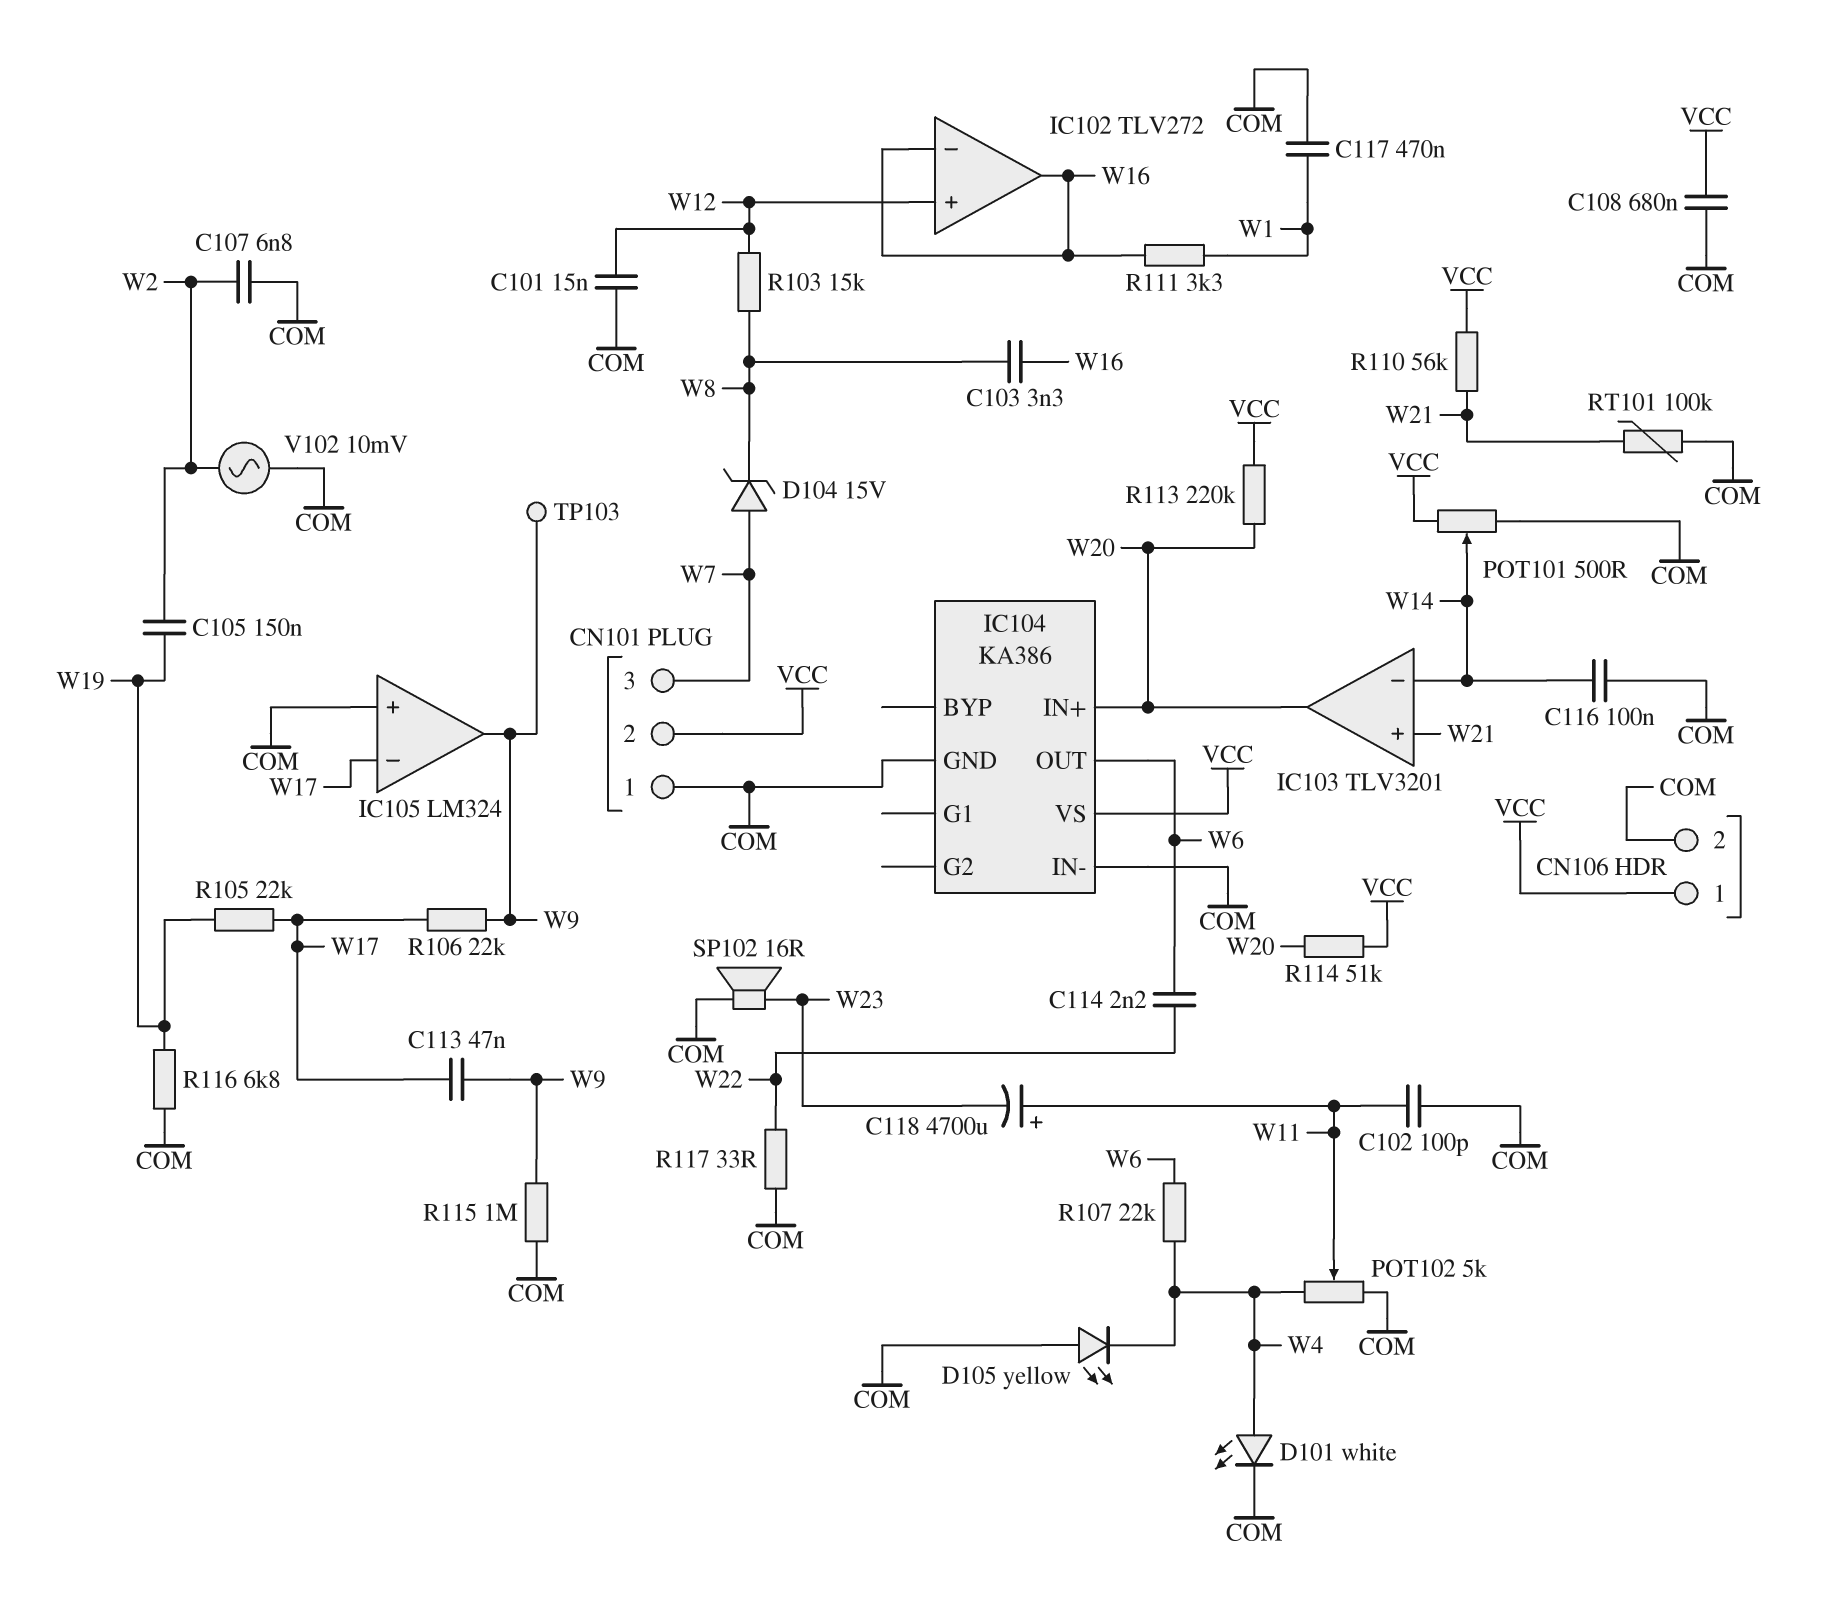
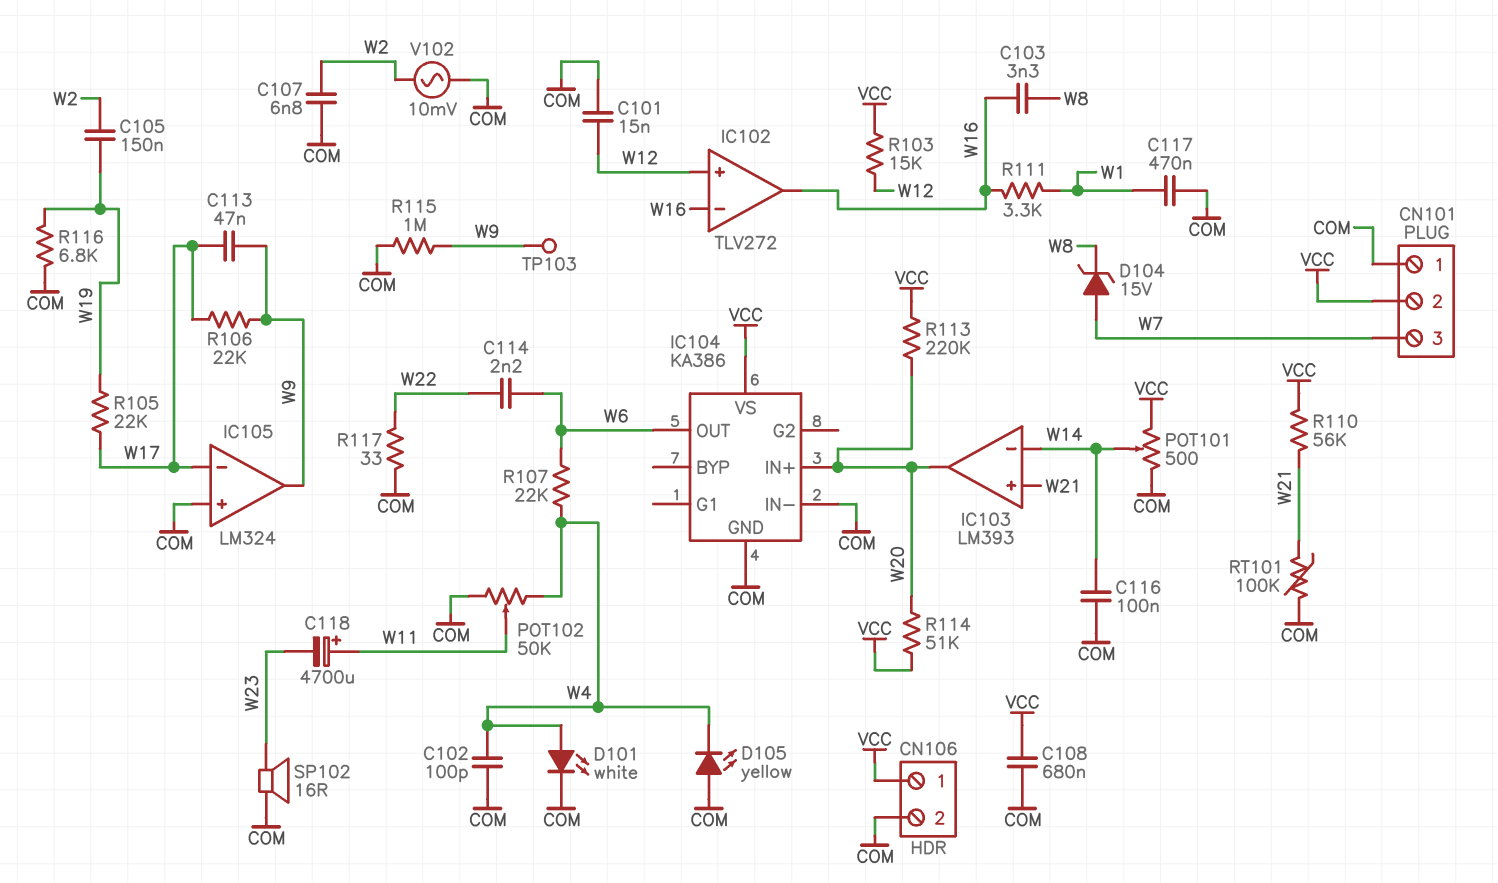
C102: 100pF (COM, W11) -> 100pF (COM, W4)
IC103: TLV3201 -> LM393
POT102: 5k (COM, W4, wiper W11) -> 50k (COM, W4, wiper W11)
R103: 15k (W8, W12) -> 15k (VCC, W12)

